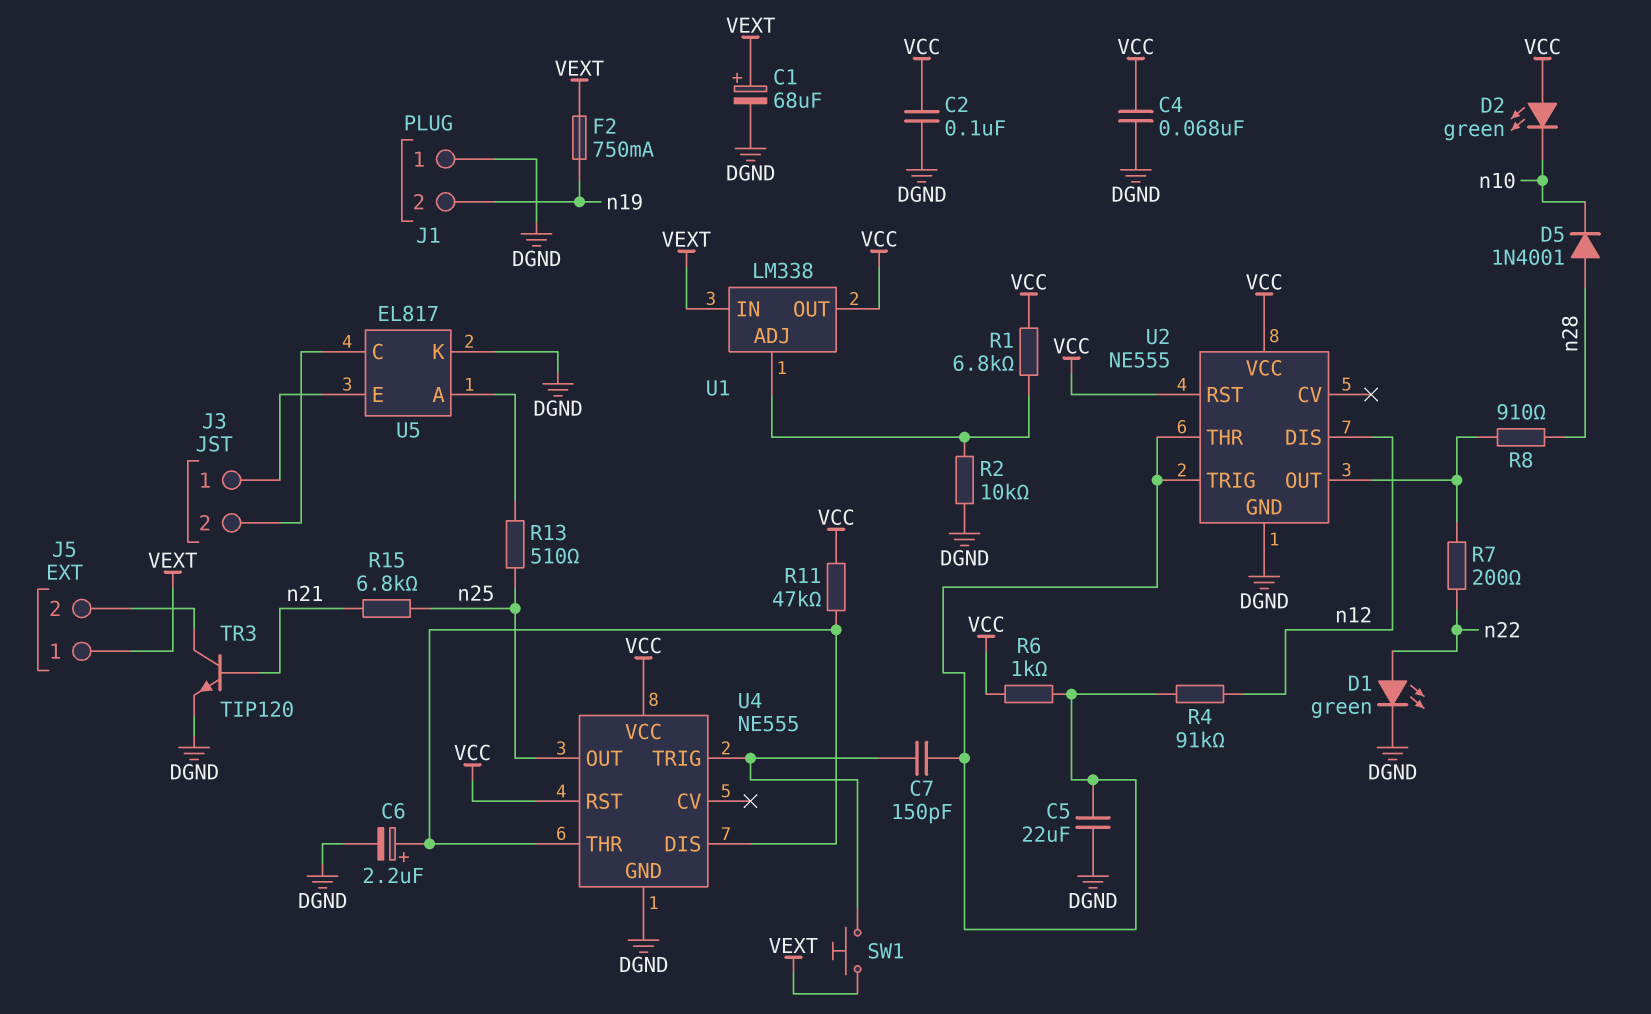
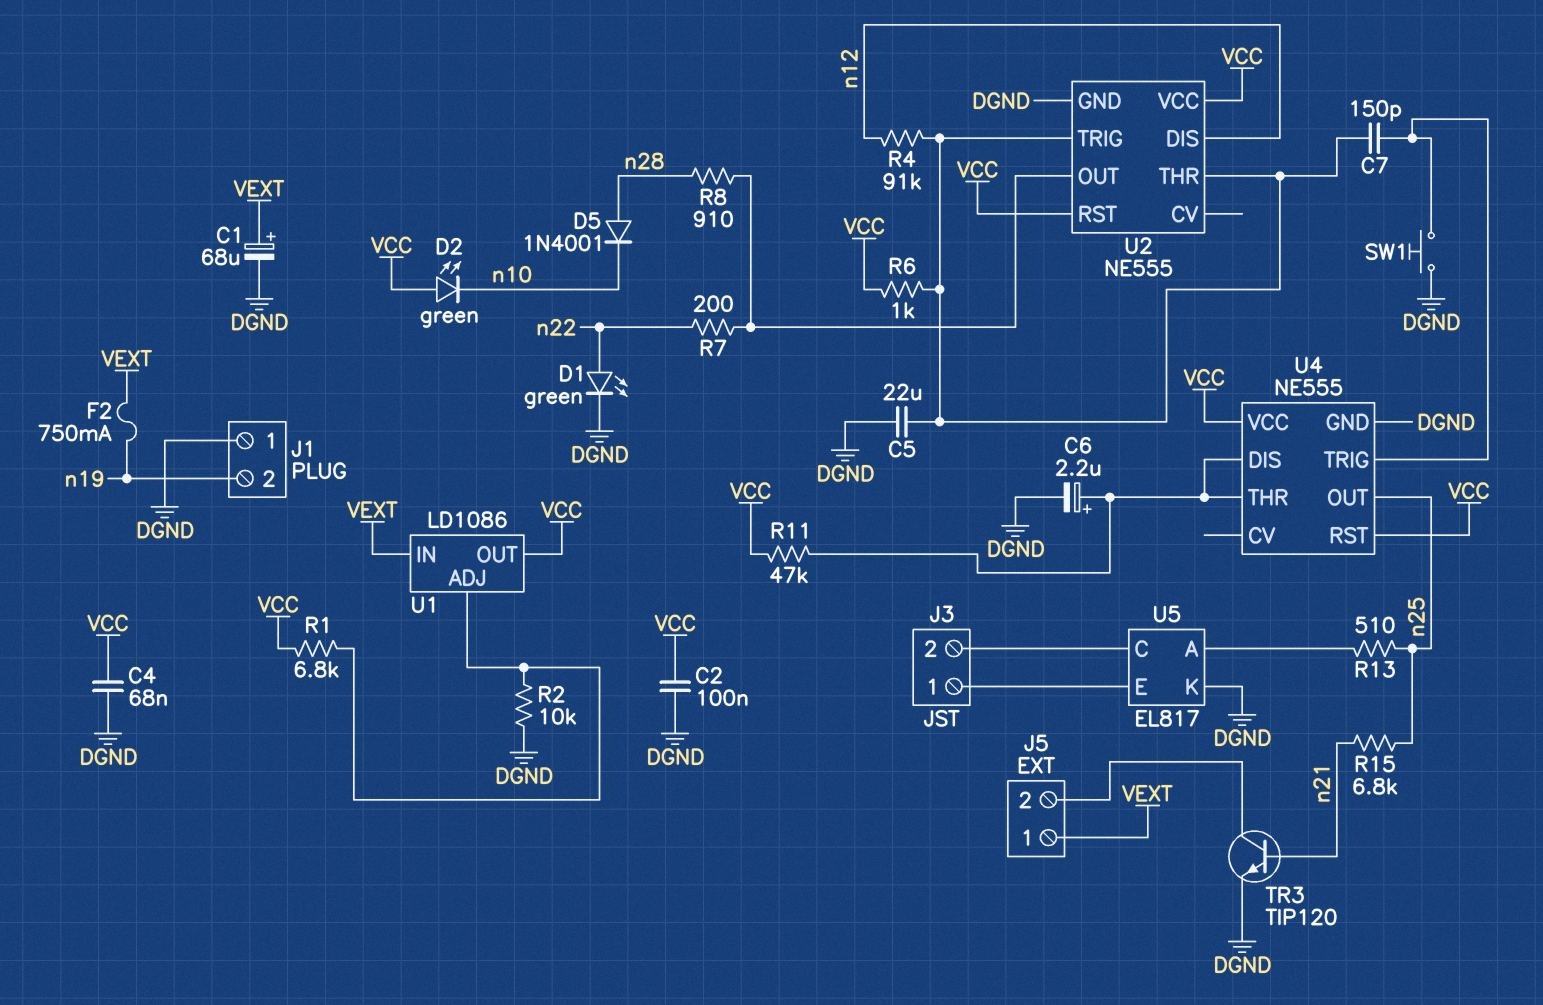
SW1: button (U4/TRIG, VEXT) -> button (DGND, U4/TRIG)
U1: LM338 -> LD1086

